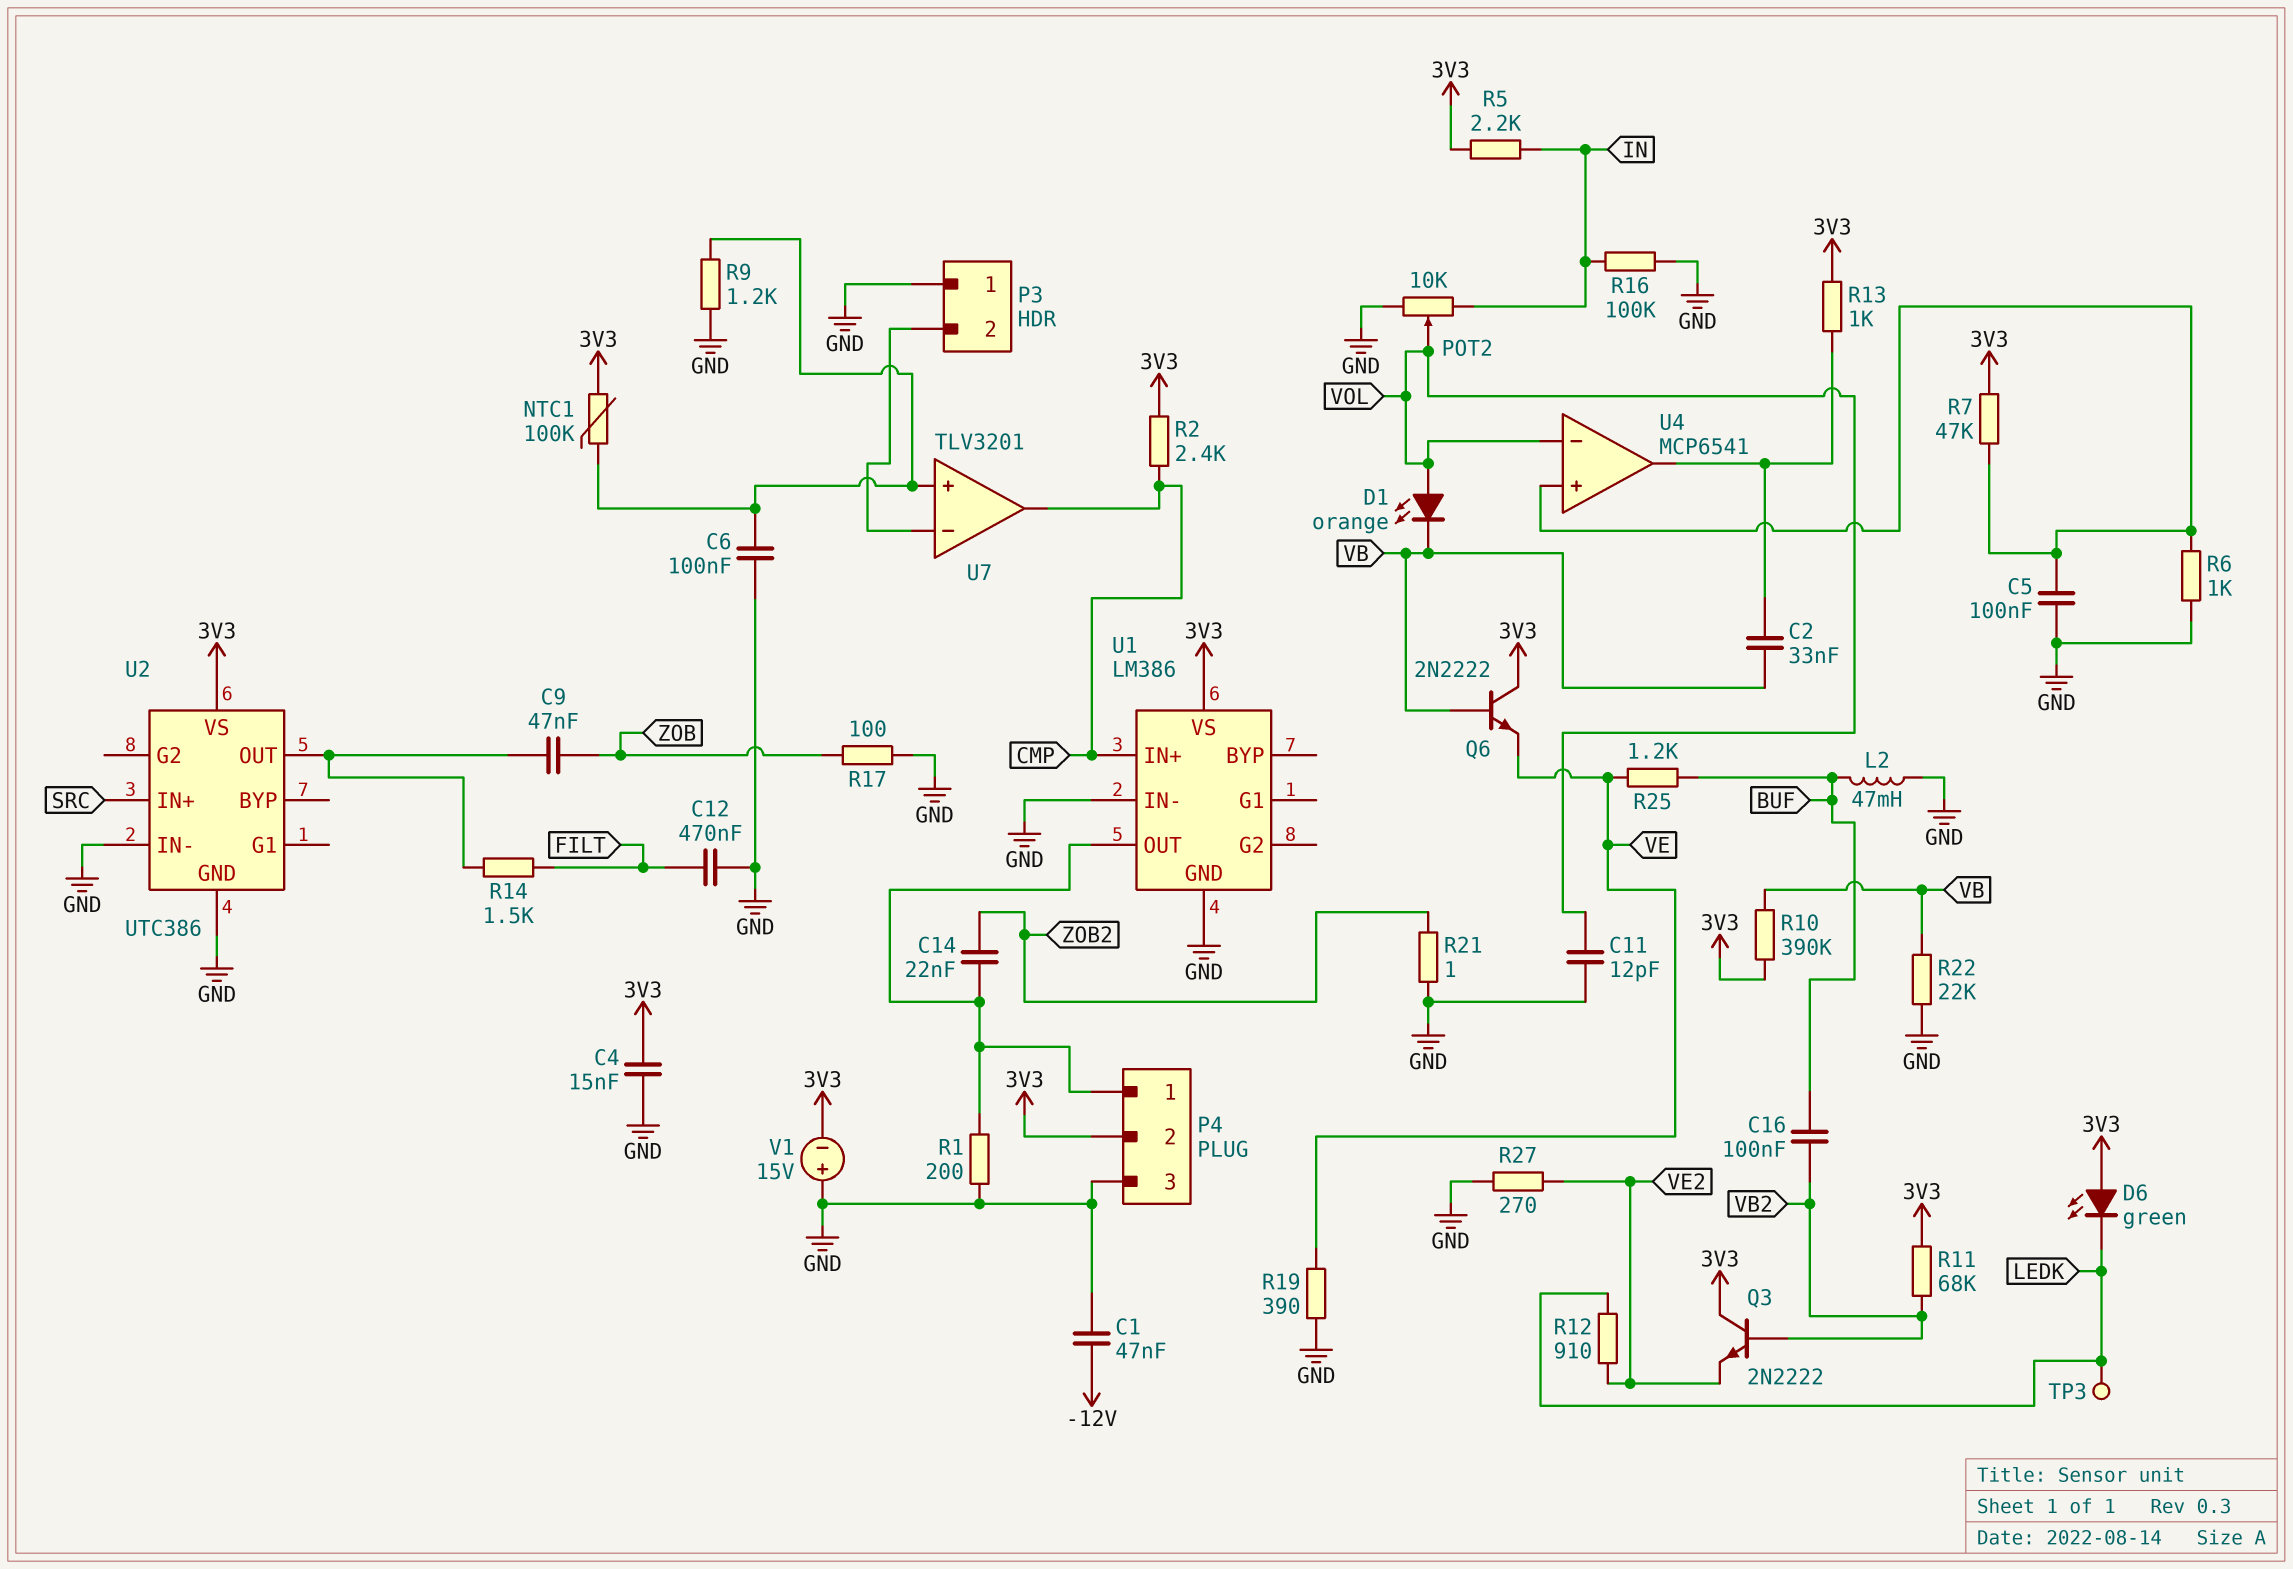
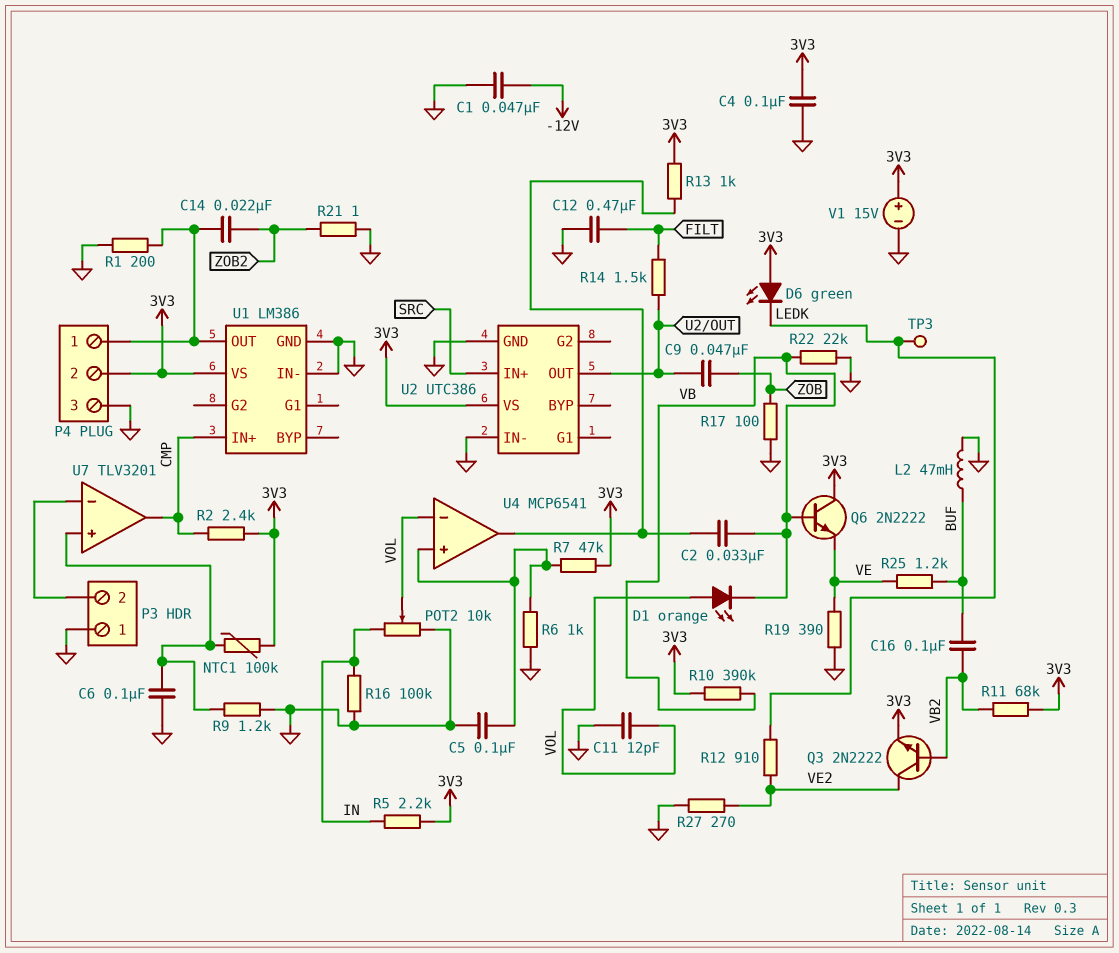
C4: 15nF (3V3, GND) -> 100nF (3V3, GND)
Q3: NPN 2N2222 (B VB2, C 3V3, E VE2) -> NPN 2N2222 (B VB2, C VE2, E 3V3)
V1: 15V (plus GND, minus 3V3) -> 15V (plus 3V3, minus GND)

